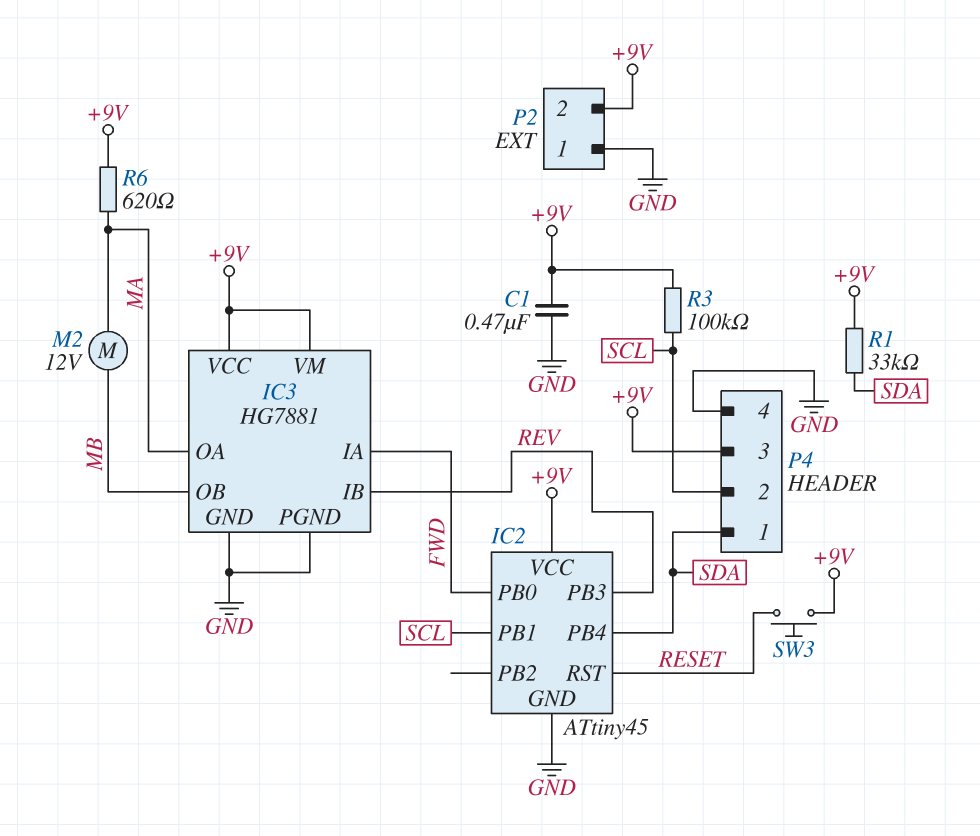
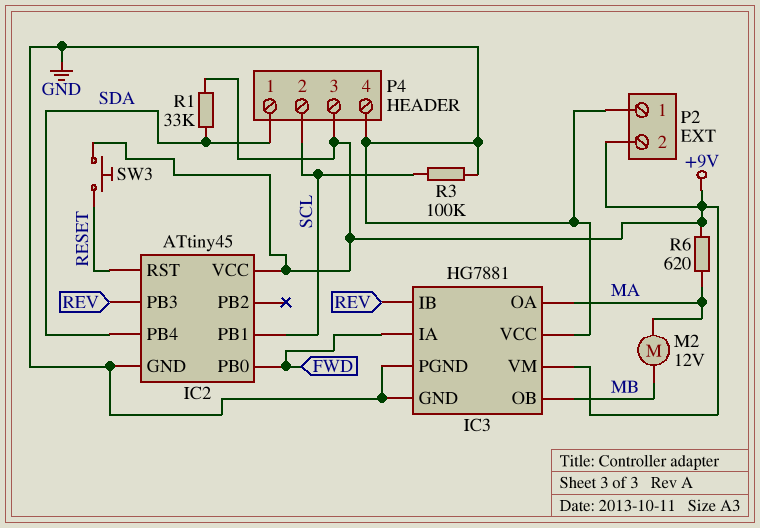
C1: 470nF (+9V, GND) -> none
IC3 pin VCC: +9V -> GND
R3: 100k (+9V, SCL) -> 100k (GND, SCL)

